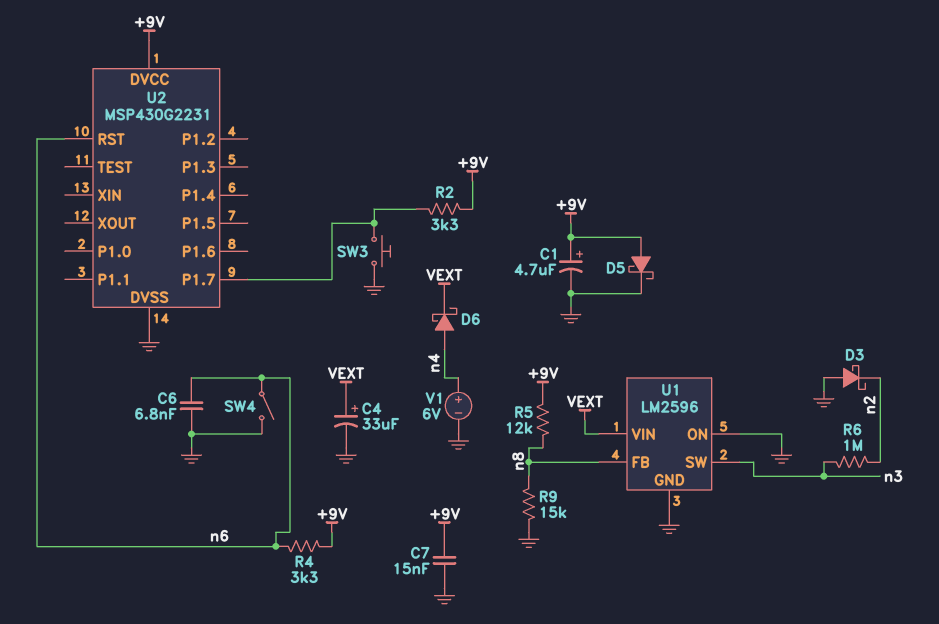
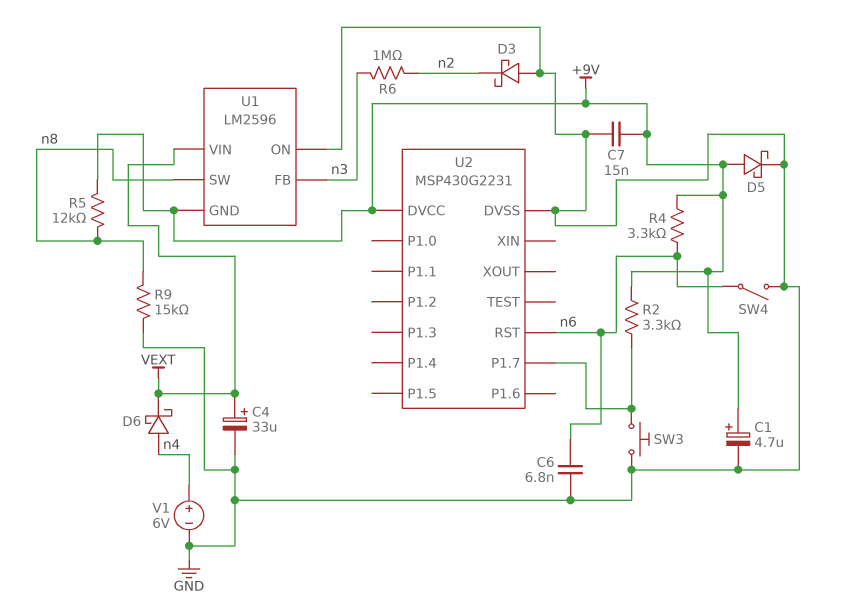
U1 pin FB: n8 -> n3
U1 pin GND: GND -> +9V
U1 pin SW: n3 -> n8

